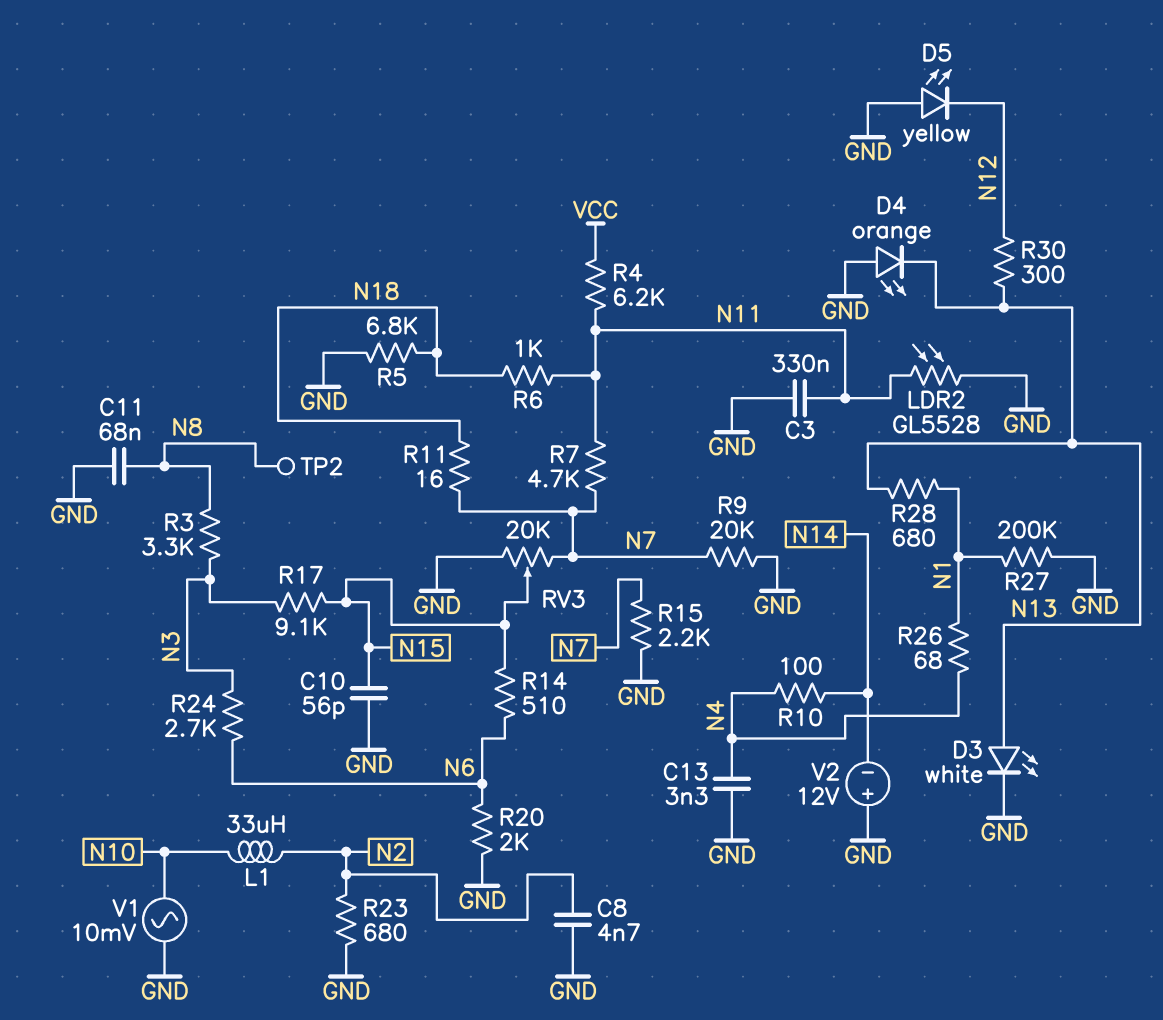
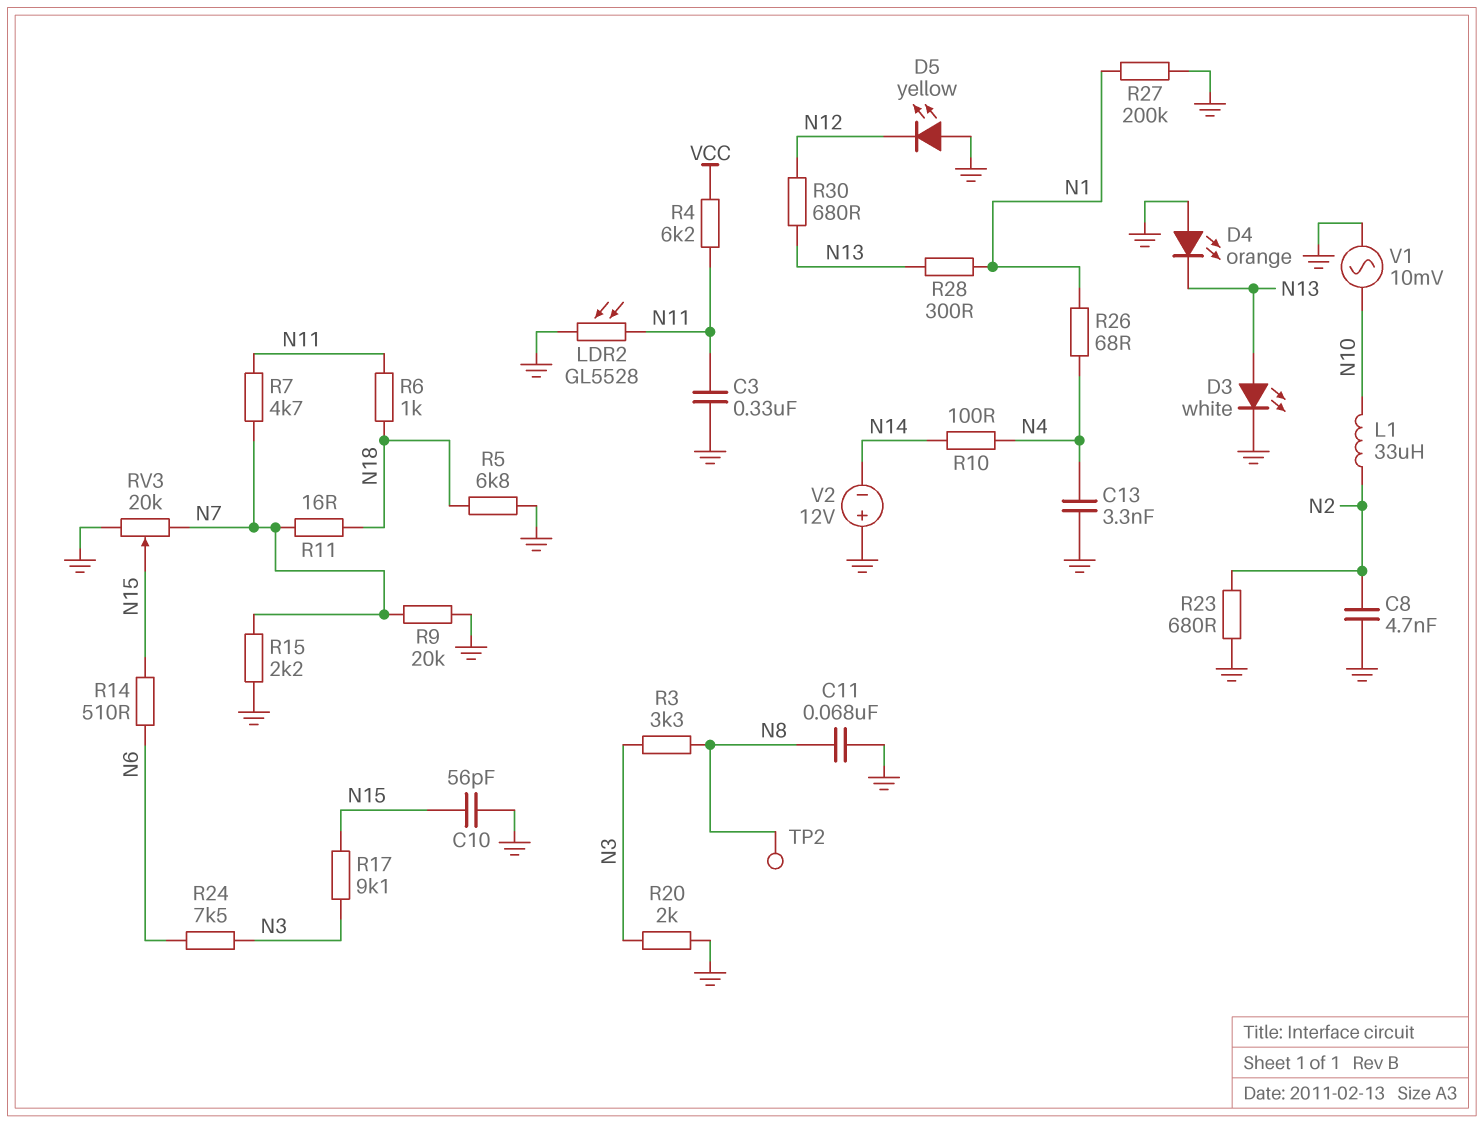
R20: 2k (GND, N6) -> 2k (GND, N3)
R24: 2.7k (N3, N6) -> 7.5k (N3, N6)
R28: 680 (N1, N13) -> 300 (N1, N13)
R30: 300 (N12, N13) -> 680 (N12, N13)

